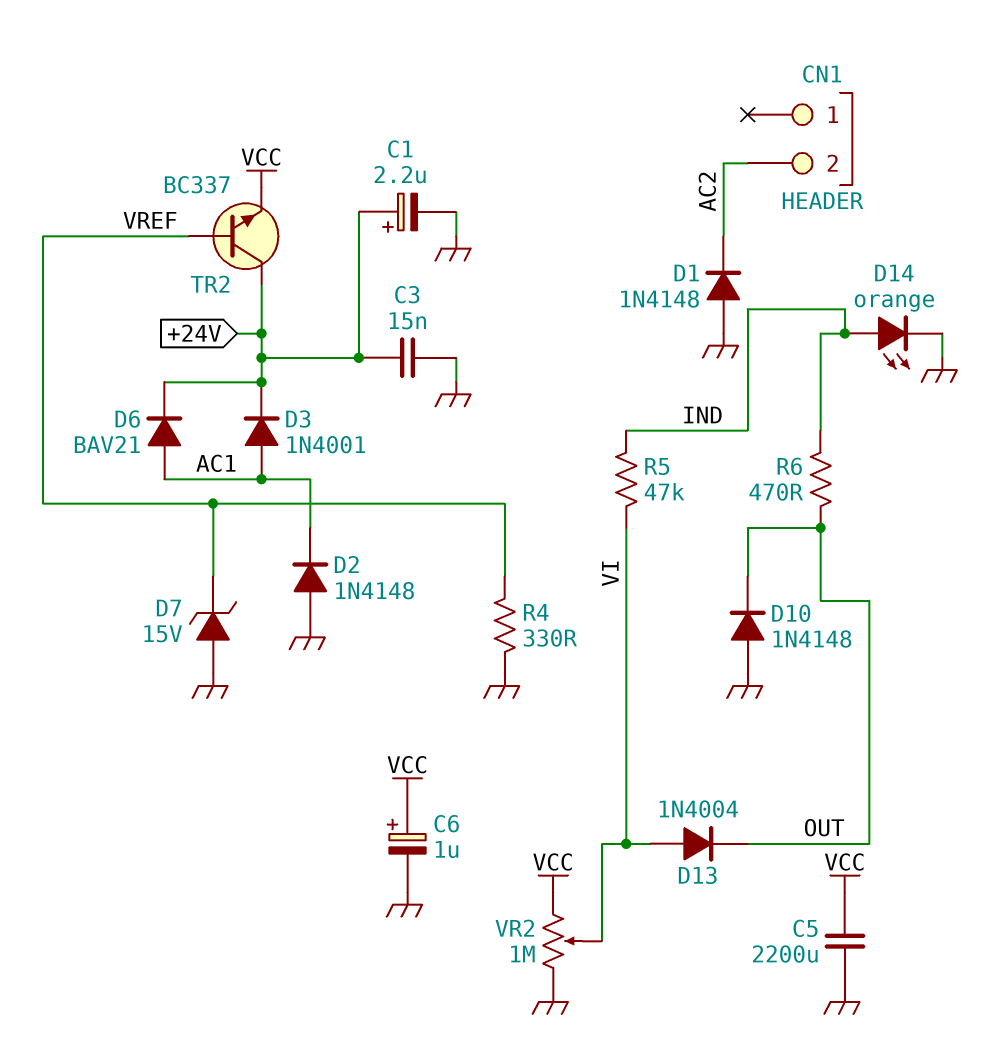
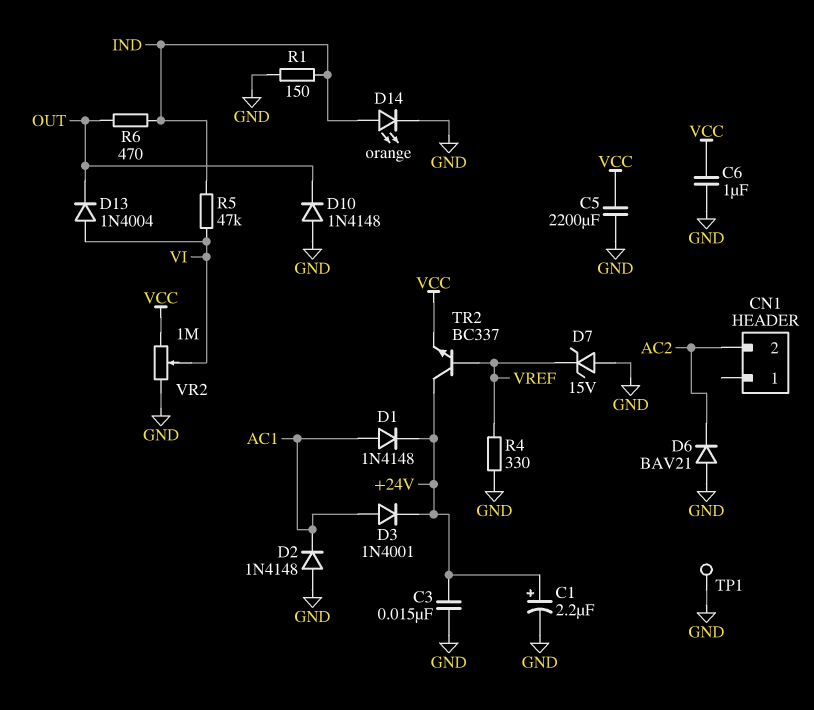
C6: 1uF (plus VCC, minus GND) -> 1uF (GND, VCC)
D1: diode 1N4148 (A GND, K AC2) -> diode 1N4148 (A AC1, K +24V)
D6: diode BAV21 (A AC1, K +24V) -> diode BAV21 (A GND, K AC2)
R1: none -> 150 (GND, IND)
TP1: none -> test point (GND)

